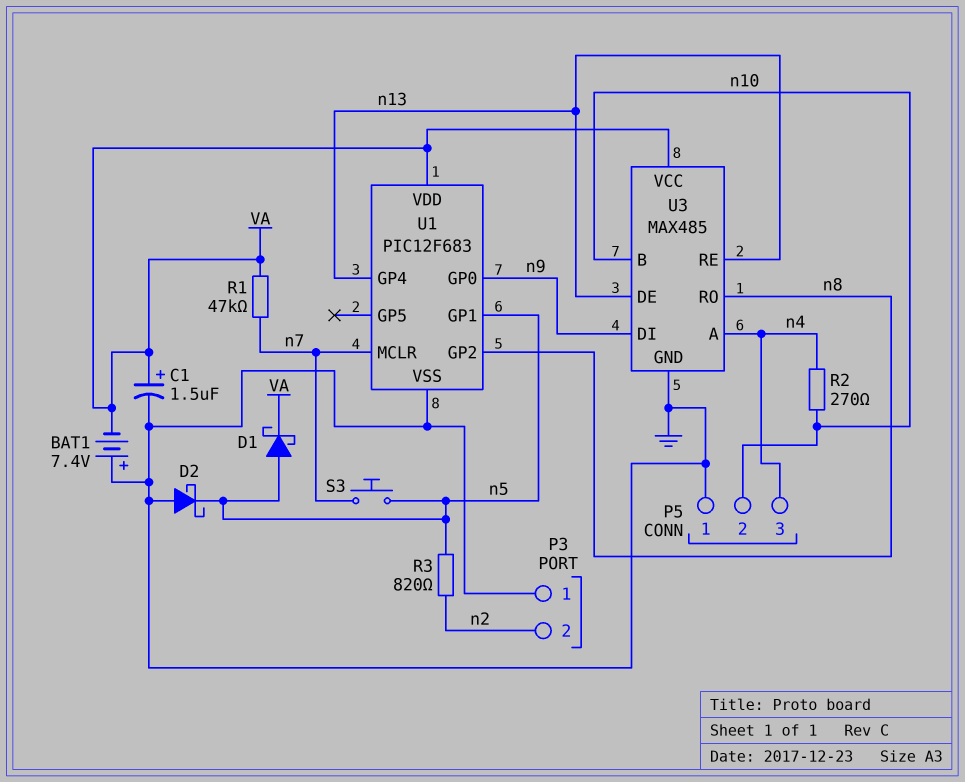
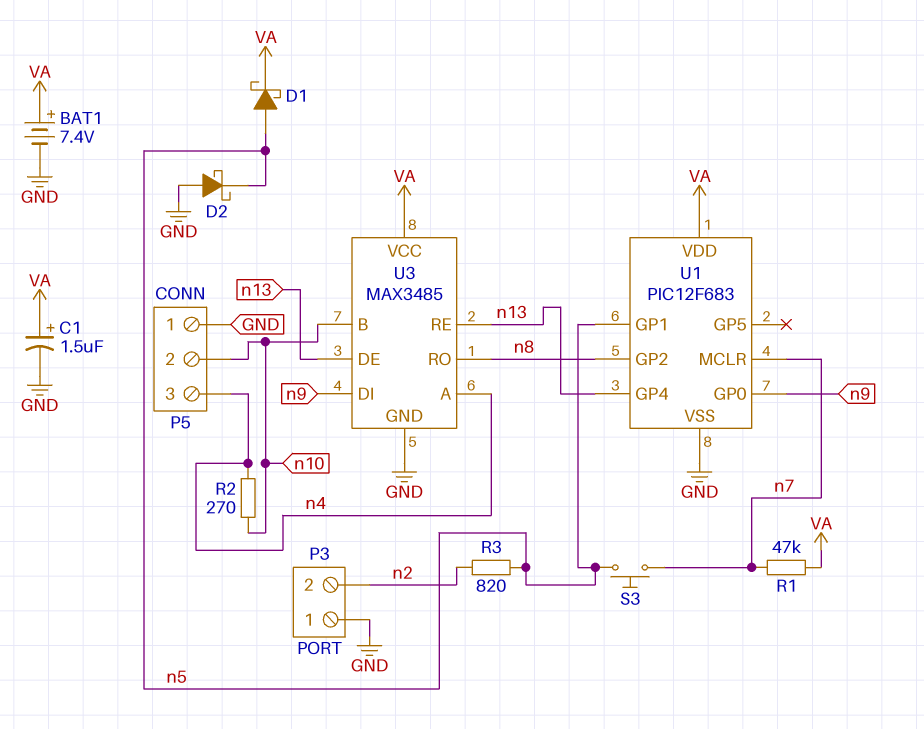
BAT1: 7.4V (plus GND, minus VA) -> 7.4V (plus VA, minus GND)
U3: MAX485 -> MAX3485

